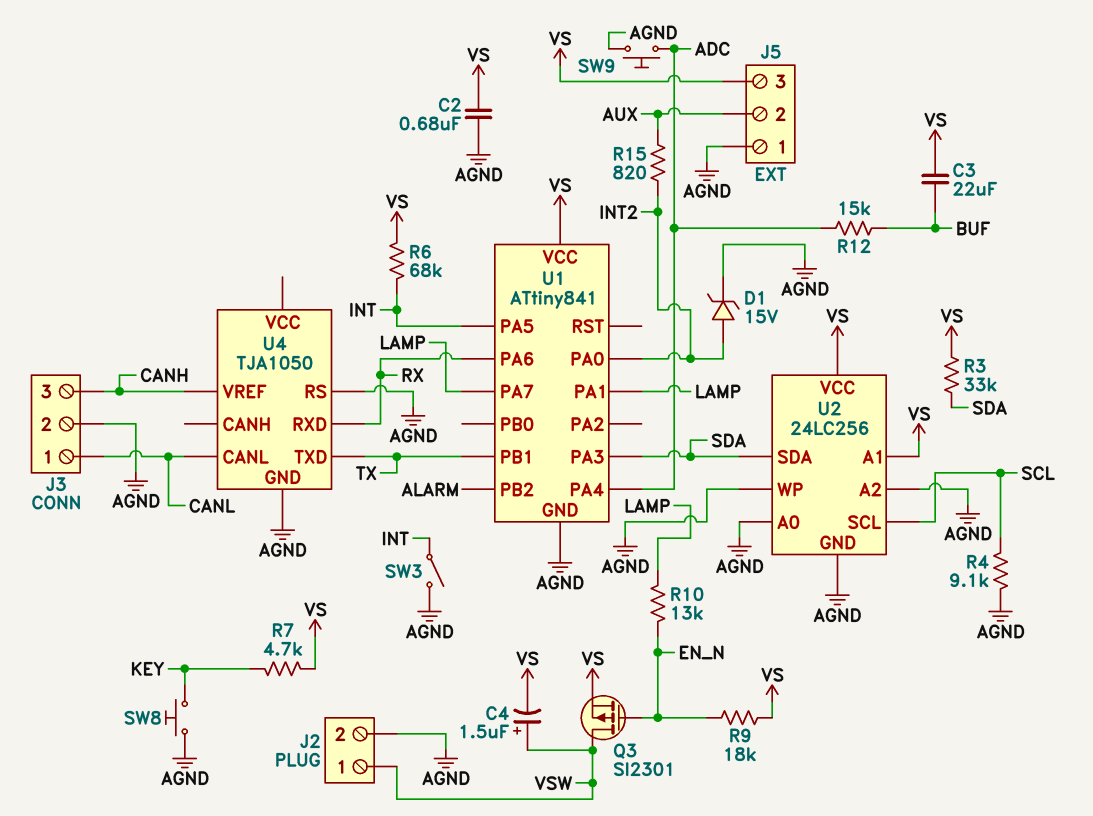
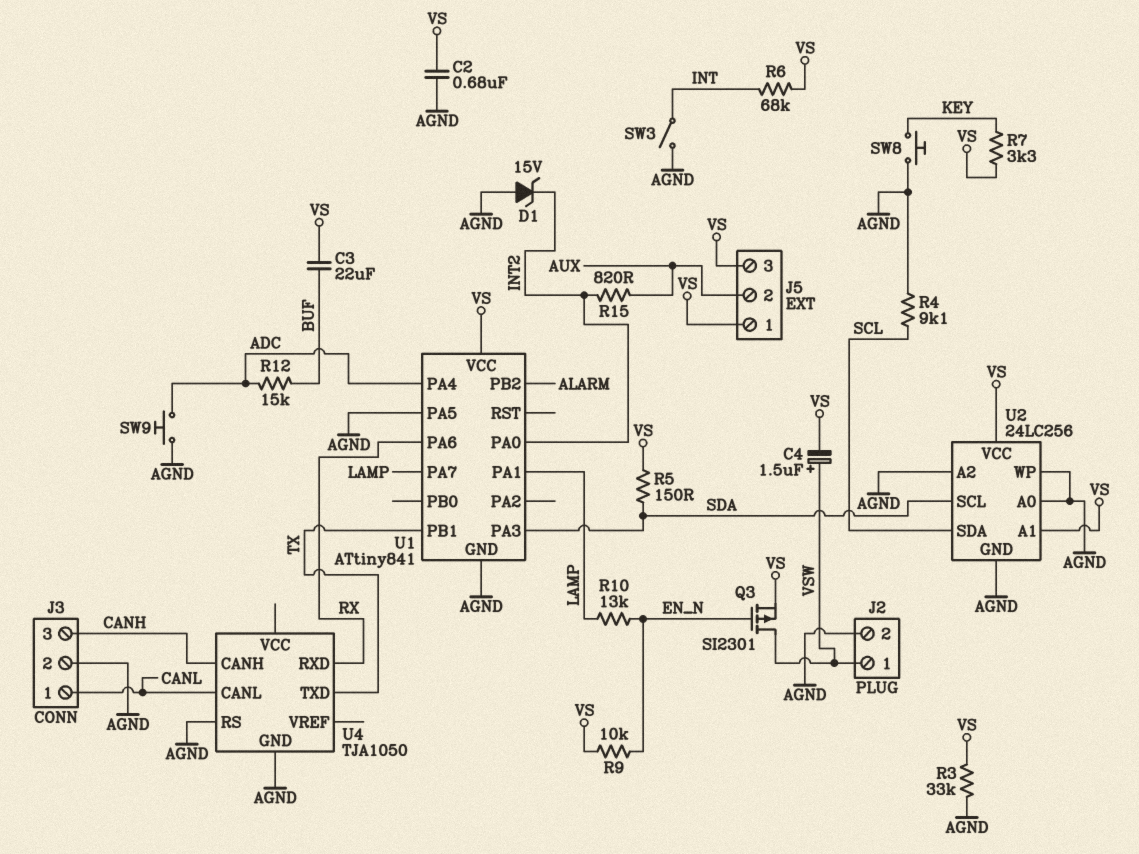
D1: zener 15V (A INT2, K AGND) -> zener 15V (A AGND, K INT2)
J5 pin 1: AGND -> VS
R3: 33k (SDA, VS) -> 33k (AGND, VS)
R5: none -> 150 (SDA, VS)
R7: 4.7k (KEY, VS) -> 3.3k (KEY, VS)
R9: 18k (EN_N, VS) -> 10k (EN_N, VS)
U1 pin PA5: INT -> AGND
U2 pin SCL: SCL -> SDA
U2 pin SDA: SDA -> SCL
U4 pin CANH: none -> CANH
U4 pin VREF: CANH -> none

